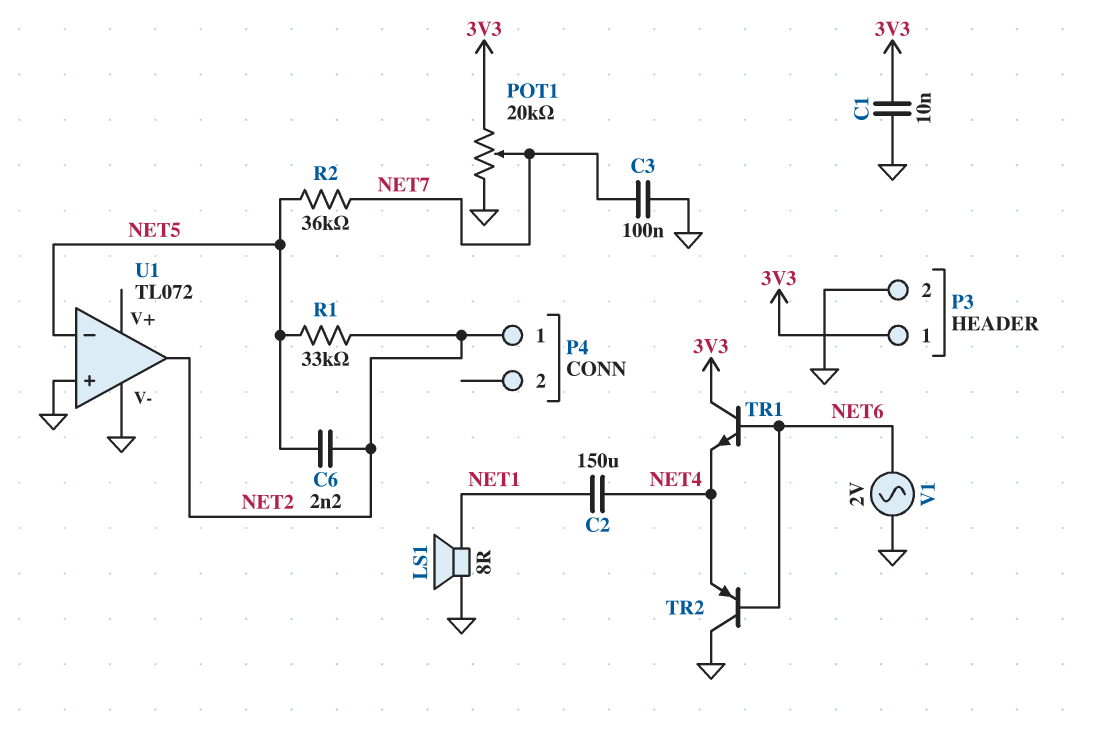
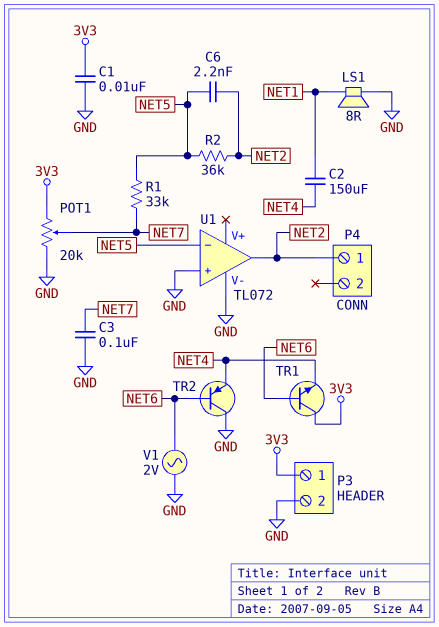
R1: 33k (NET2, NET5) -> 33k (NET5, NET7)
R2: 36k (NET5, NET7) -> 36k (NET2, NET5)

